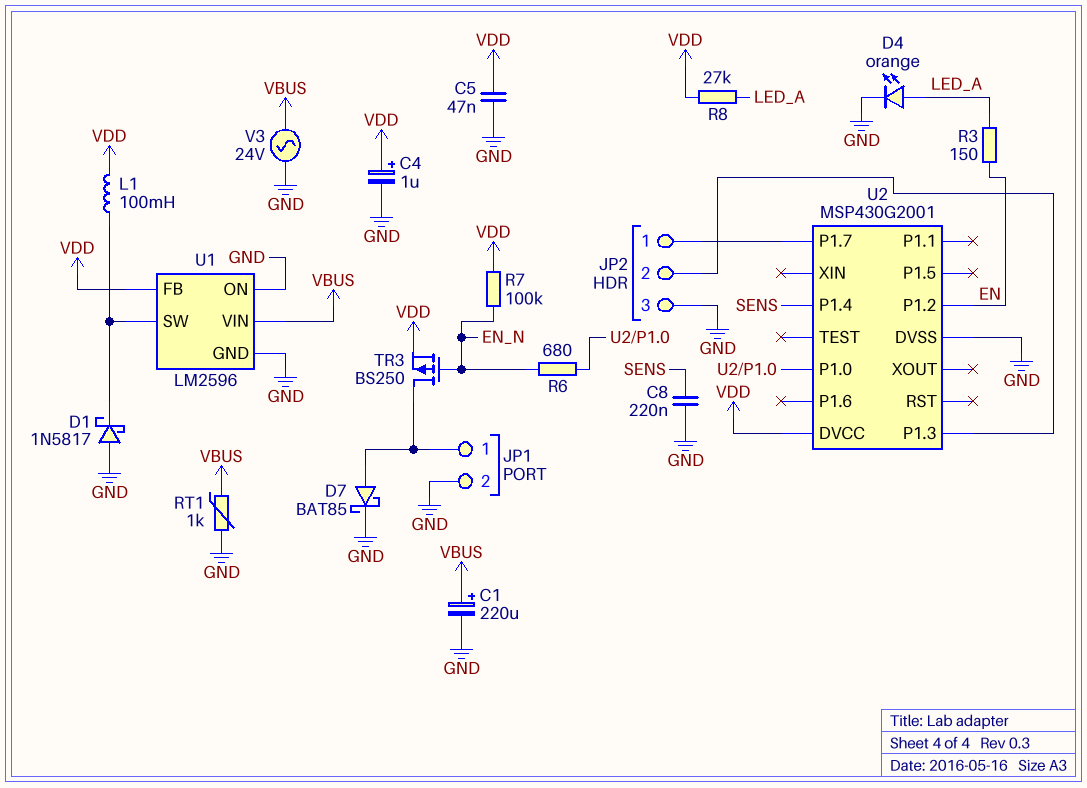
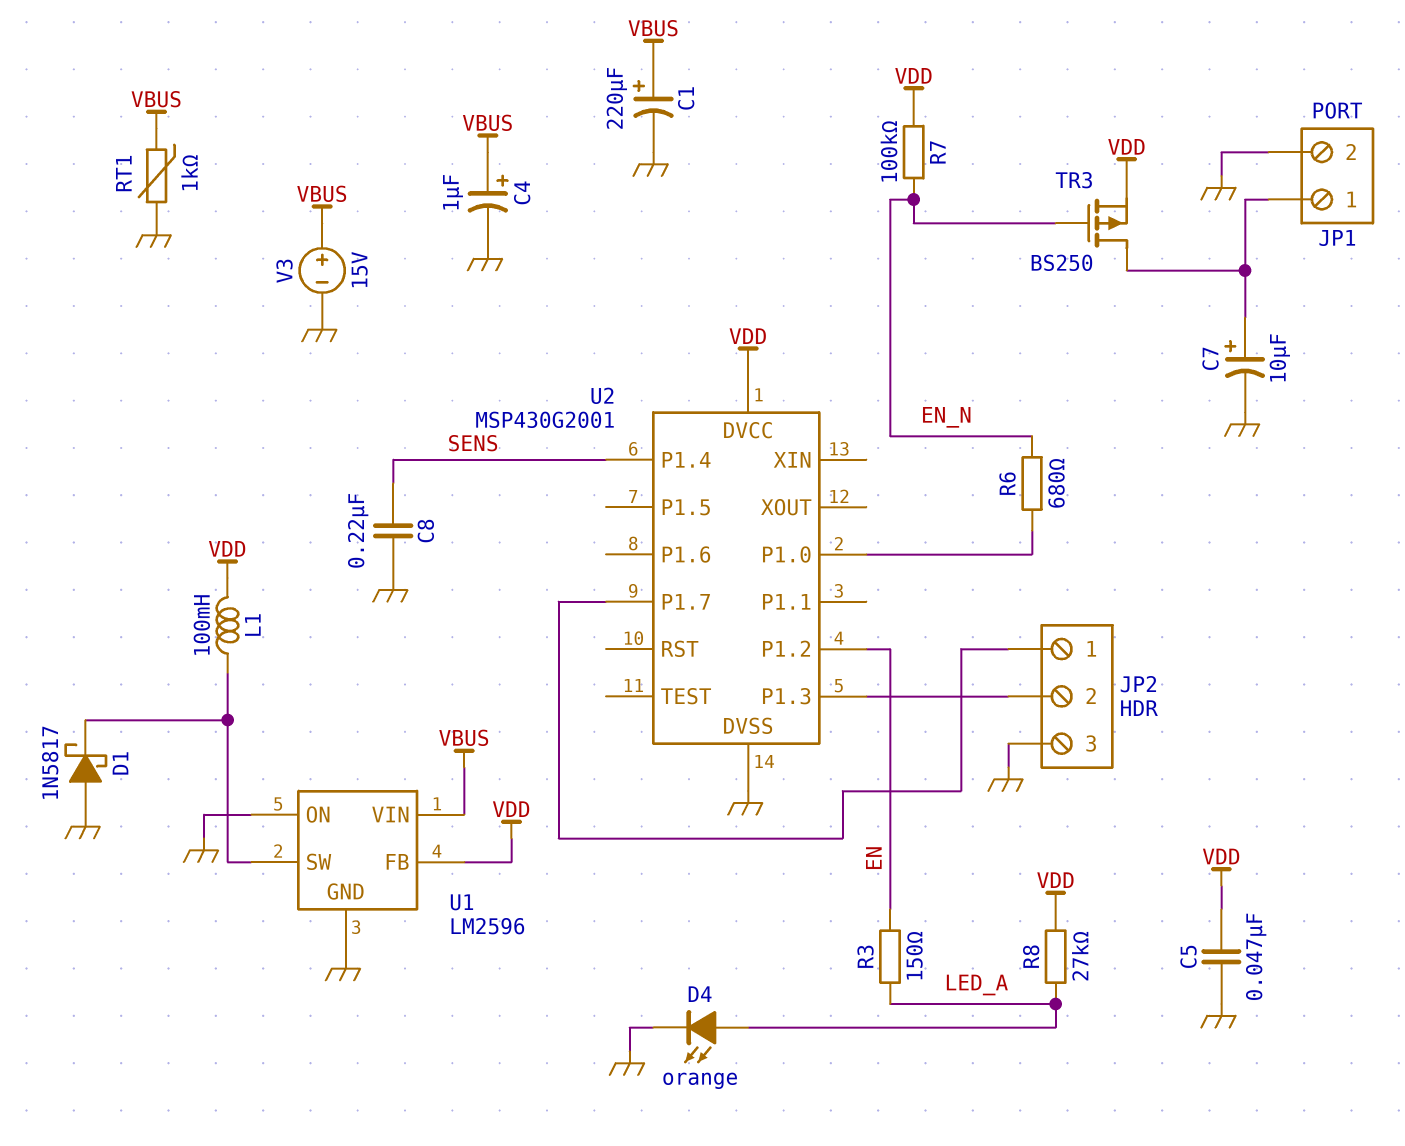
C4: 1uF (plus VDD, minus GND) -> 1uF (plus VBUS, minus GND)
C7: none -> 10uF (plus JP1/1, minus GND)
D7: schottky BAT85 (A JP1/1, K GND) -> none
V3: AC 24V (GND, VBUS) -> 15V (plus VBUS, minus GND)

